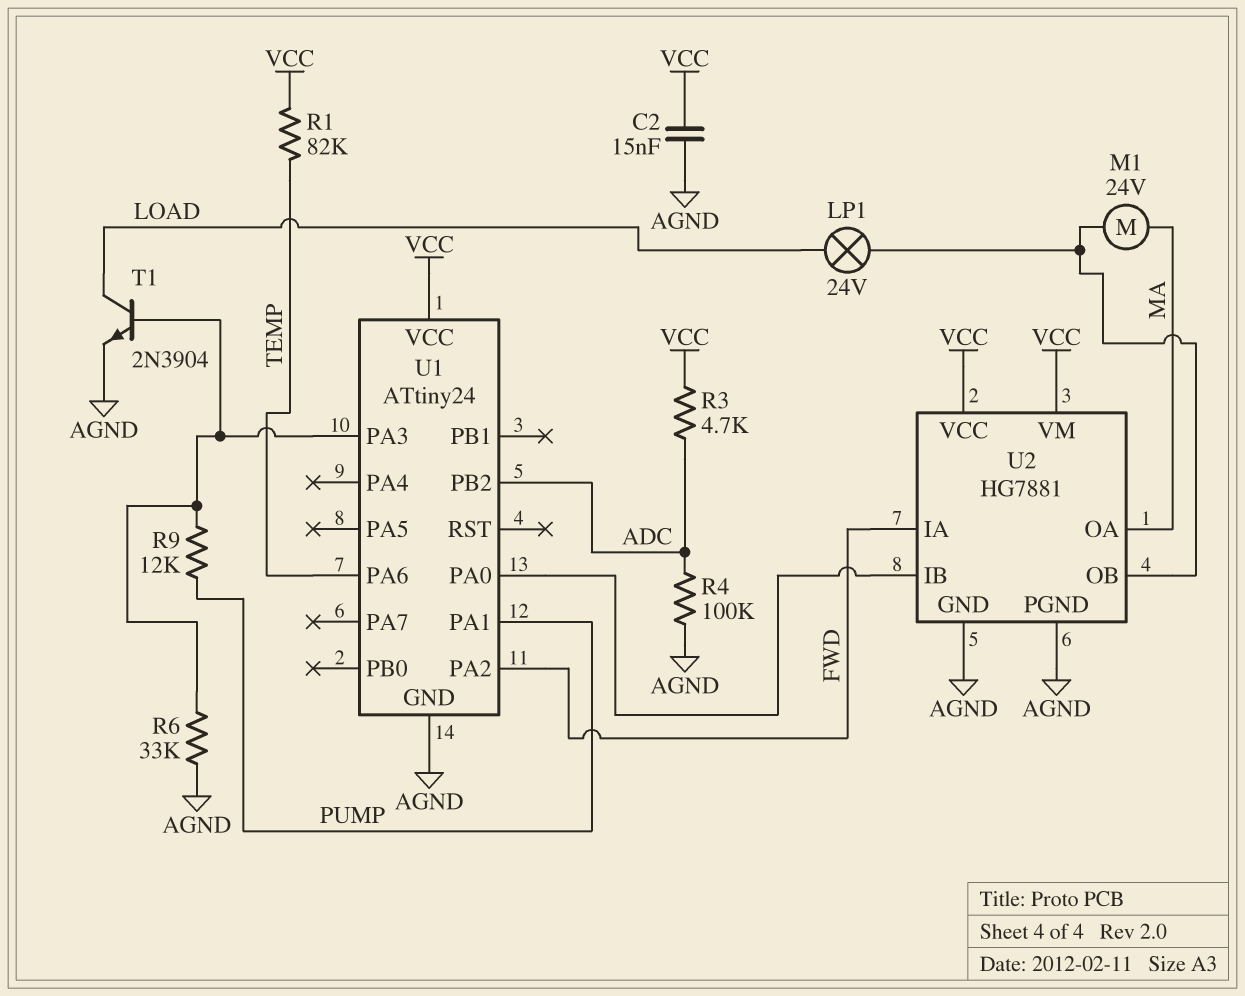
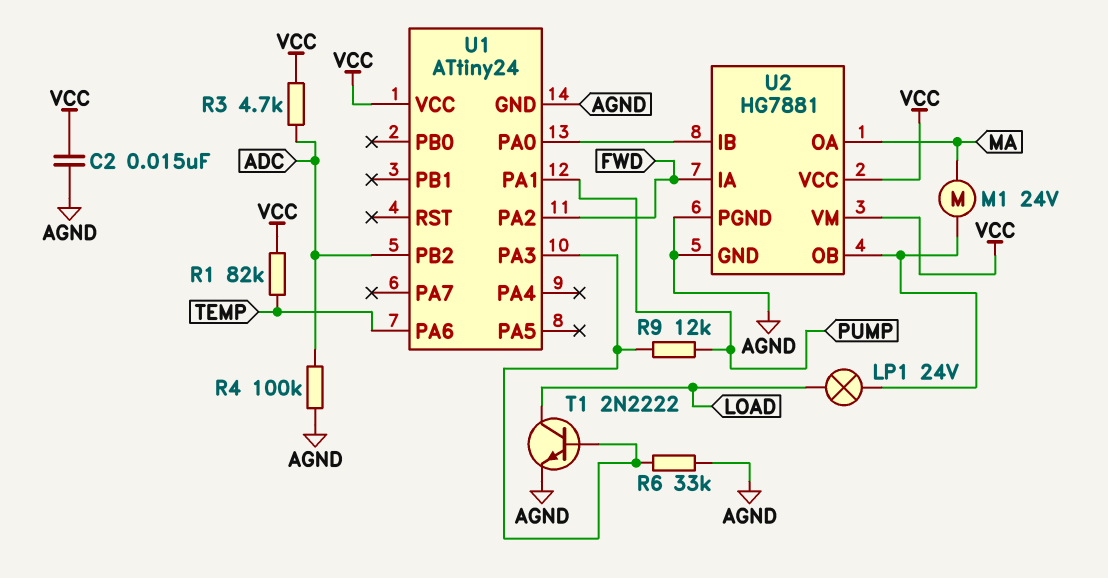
T1: NPN 2N3904 (B U1/PA3, C LOAD, E AGND) -> NPN 2N2222 (B U1/PA3, C LOAD, E AGND)

